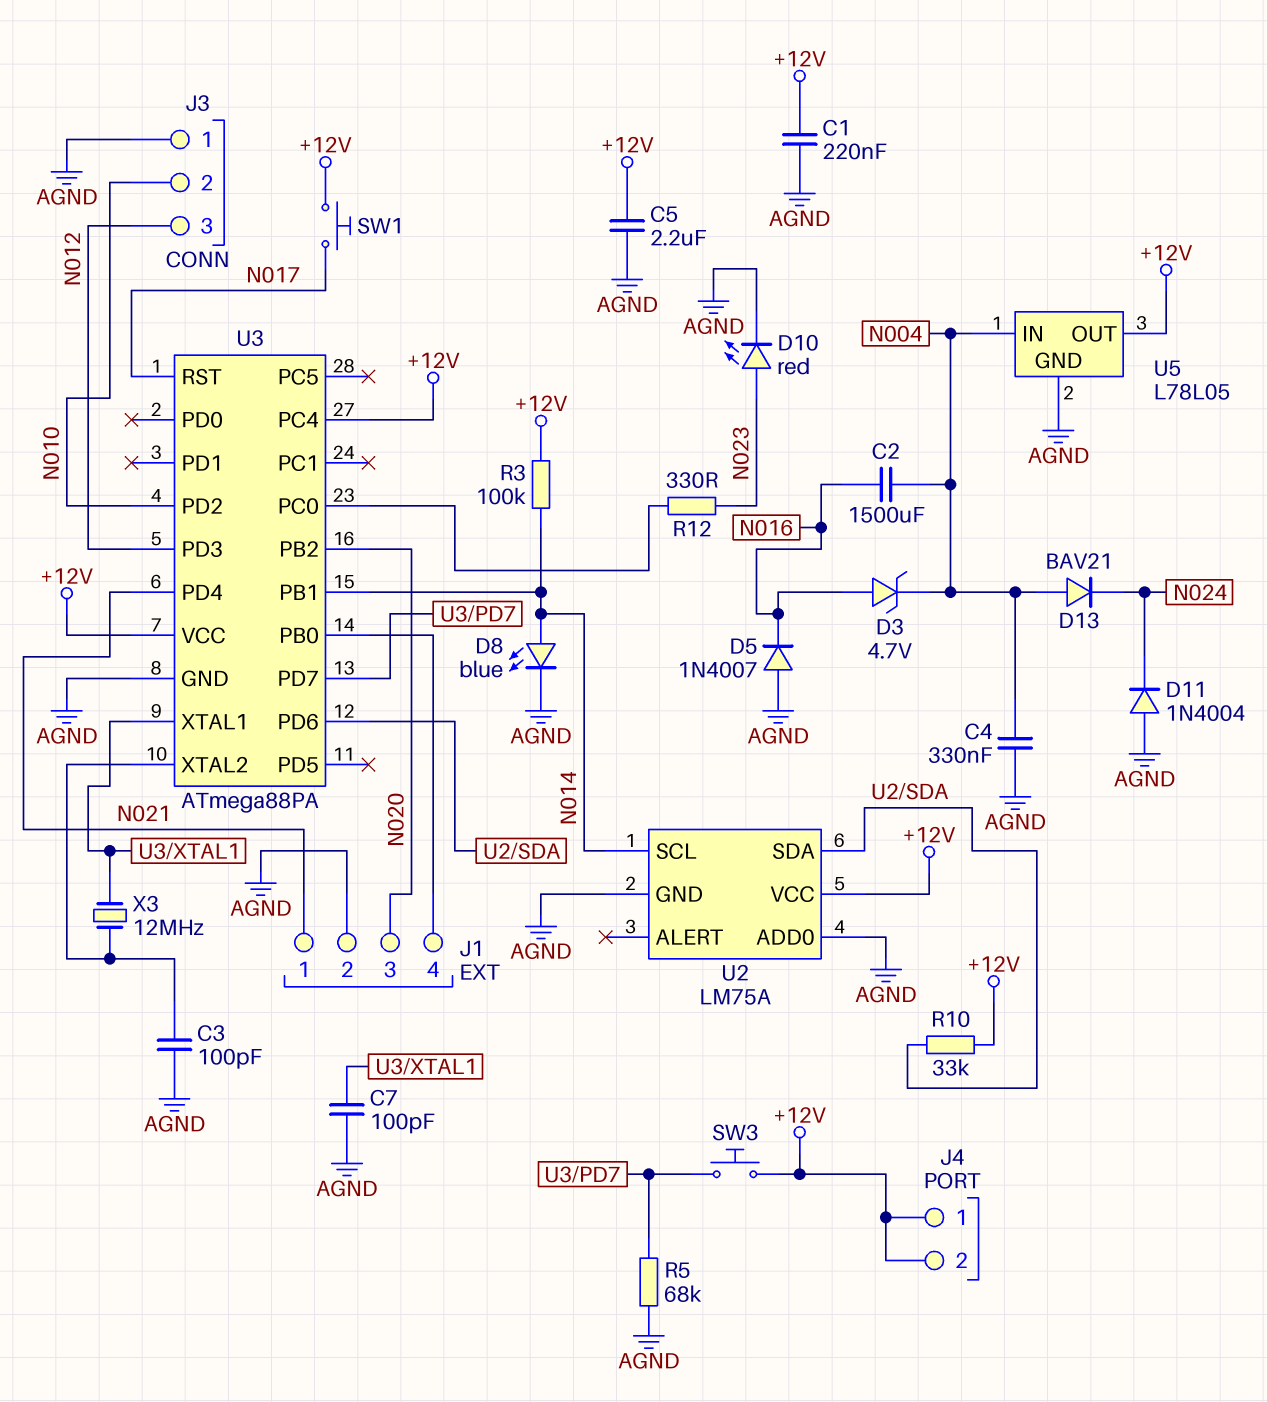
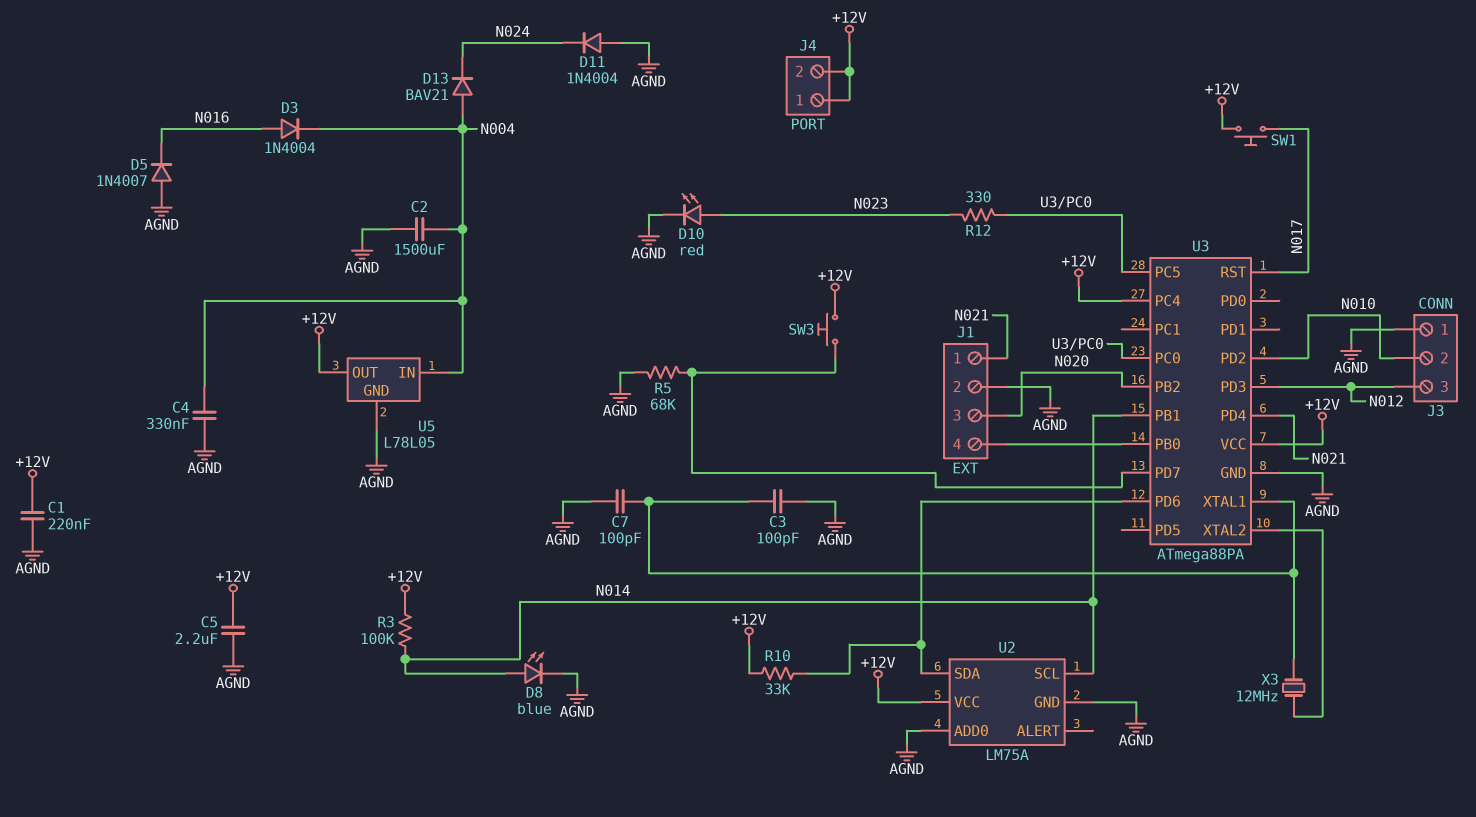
C2: 1500uF (N004, N016) -> 1500uF (AGND, N004)
C3: 100pF (AGND, U3/XTAL2) -> 100pF (AGND, U3/XTAL1)
D3: zener 4.7V (A N016, K N004) -> diode 1N4004 (A N016, K N004)
U3 pin PC5: none -> U3/PC0

